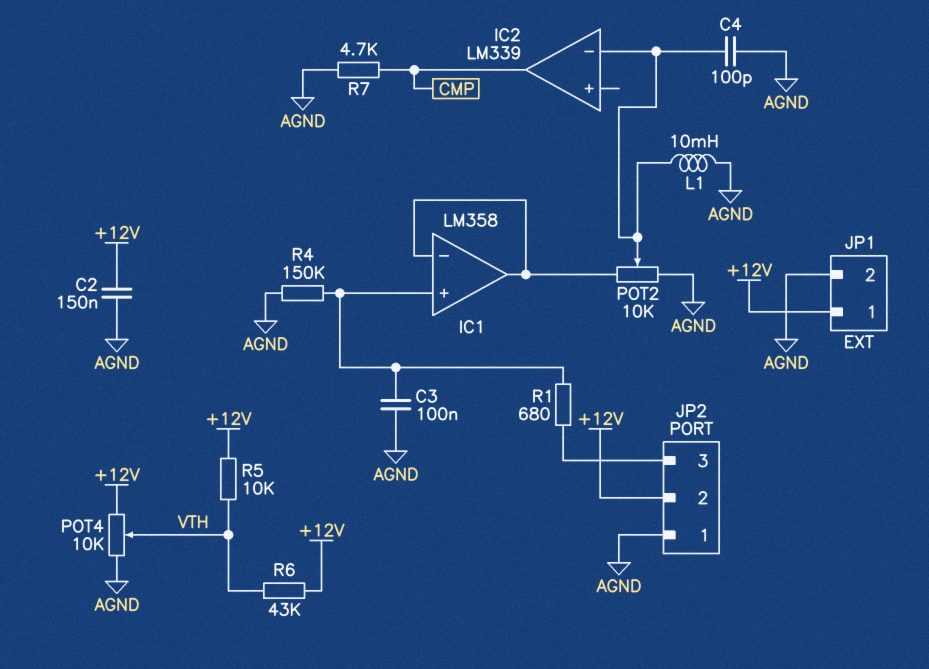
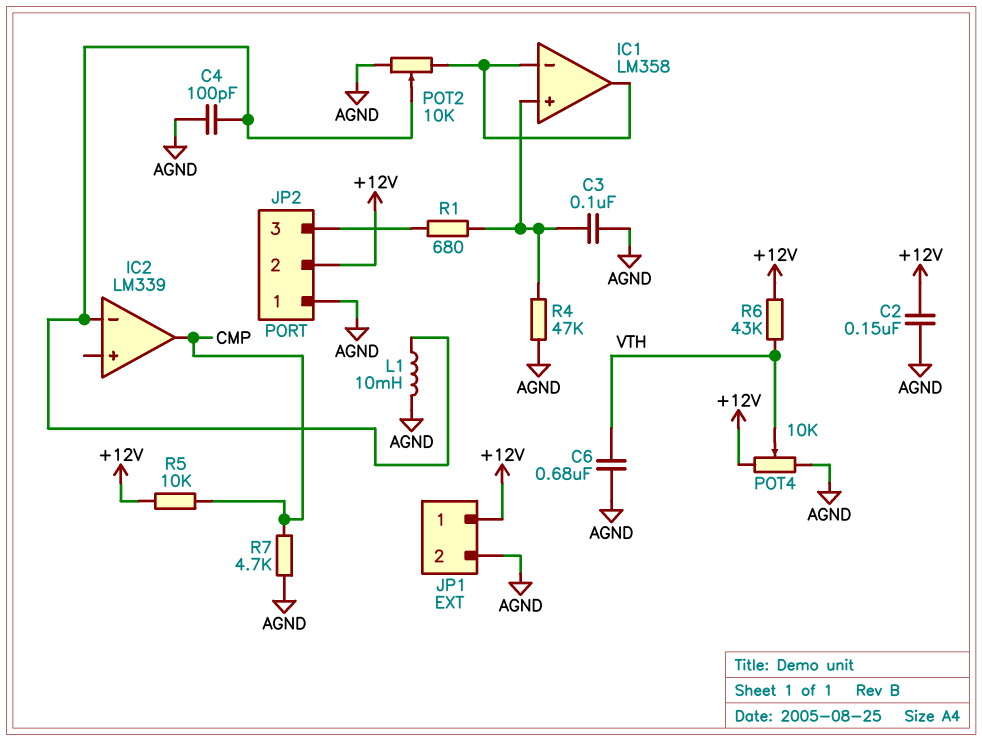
C6: none -> 680nF (AGND, VTH)
R4: 150k (AGND, IC1/in+) -> 47k (AGND, IC1/in+)
R5: 10k (+12V, VTH) -> 10k (+12V, CMP)

